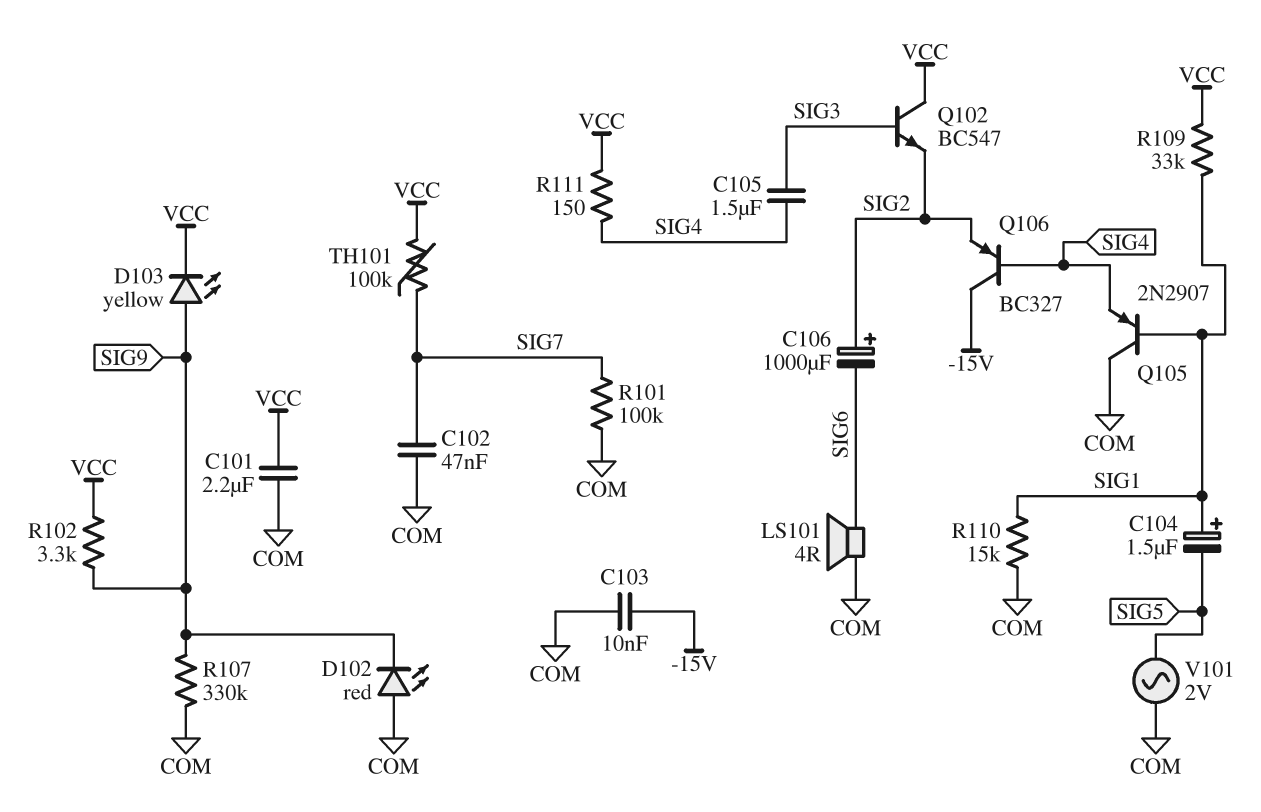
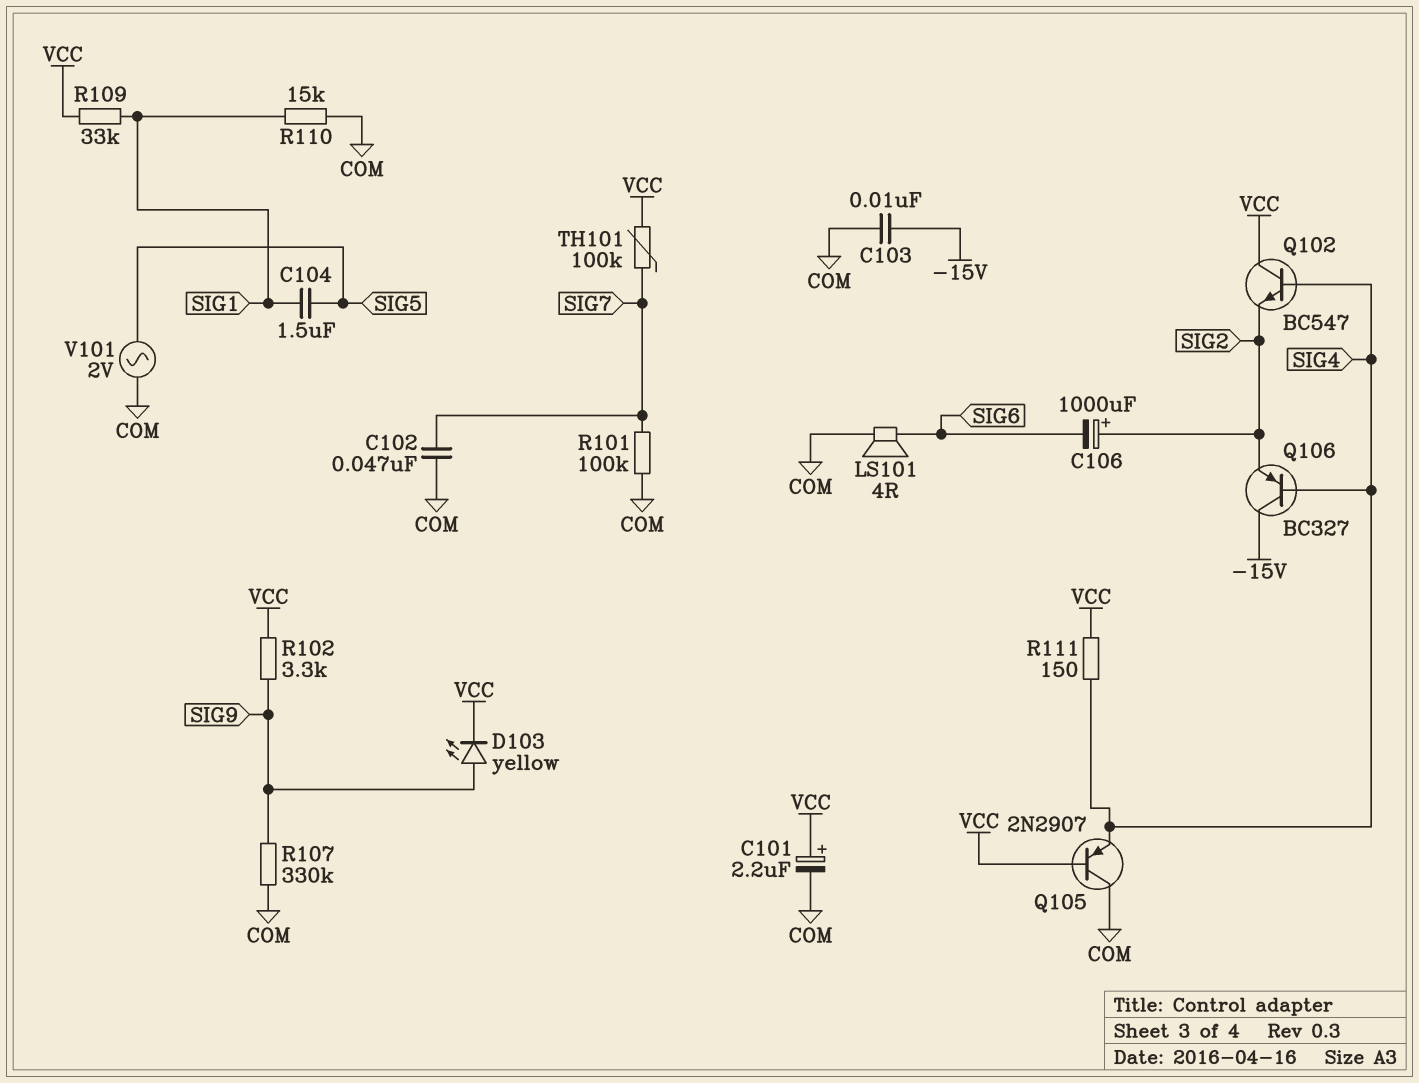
C101: 2.2uF (COM, VCC) -> 2.2uF (plus VCC, minus COM)
C104: 1.5uF (plus SIG1, minus SIG5) -> 1.5uF (SIG1, SIG5)
C105: 1.5uF (SIG3, SIG4) -> none
D102: LED red (A COM, K SIG9) -> none
Q102: NPN BC547 (B SIG3, C VCC, E SIG2) -> NPN BC547 (B SIG4, C VCC, E SIG2)
Q105: PNP 2N2907 (B SIG1, C COM, E SIG4) -> PNP 2N2907 (B VCC, C COM, E SIG4)

